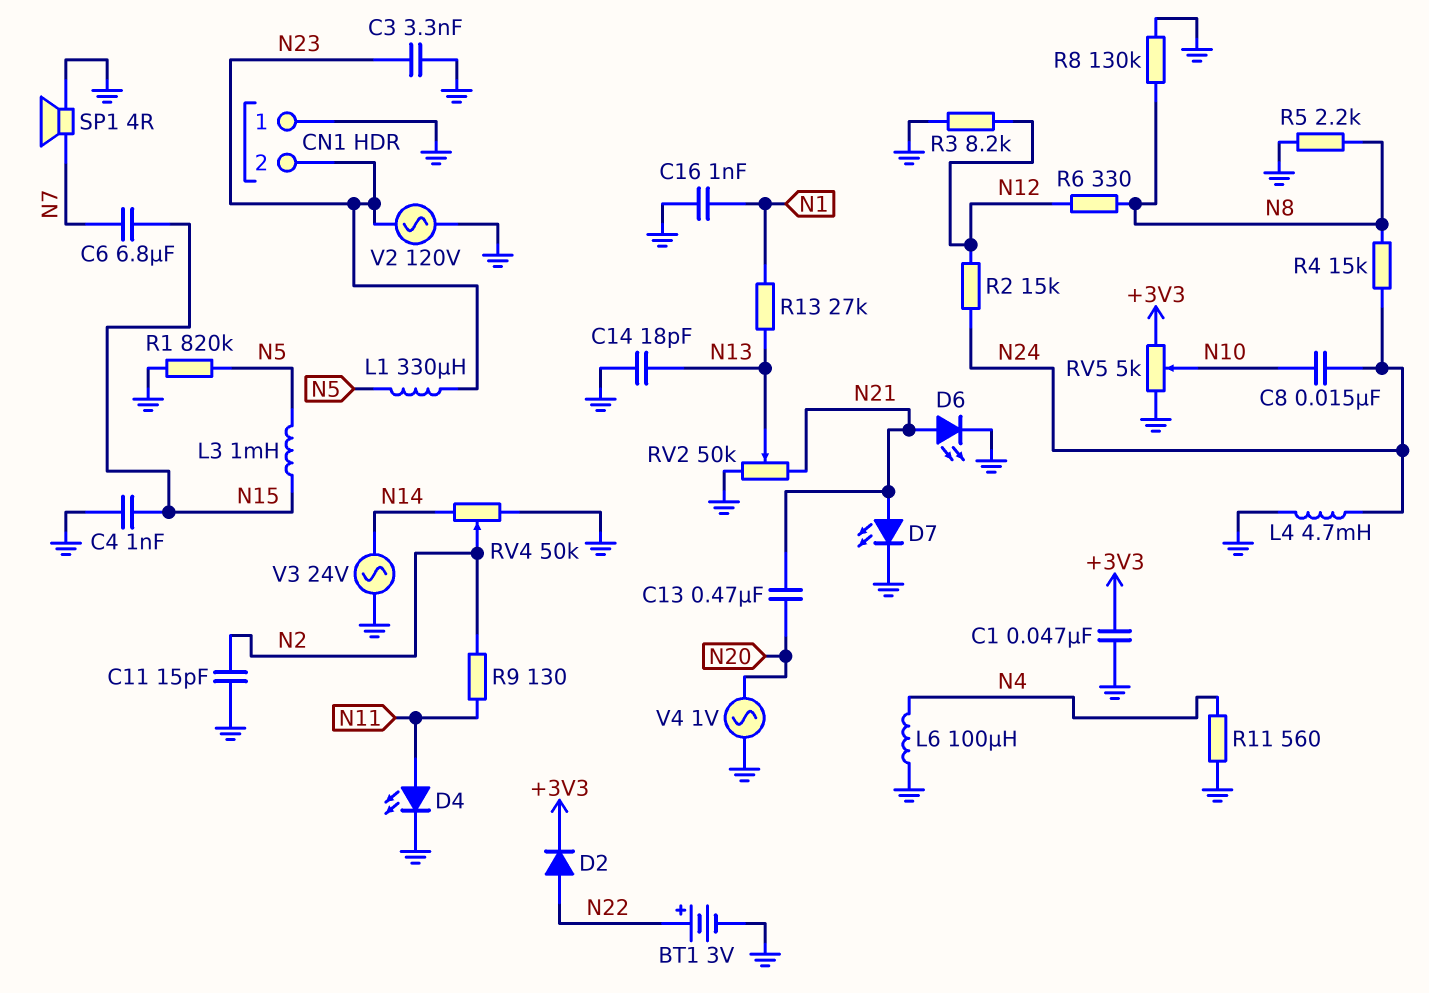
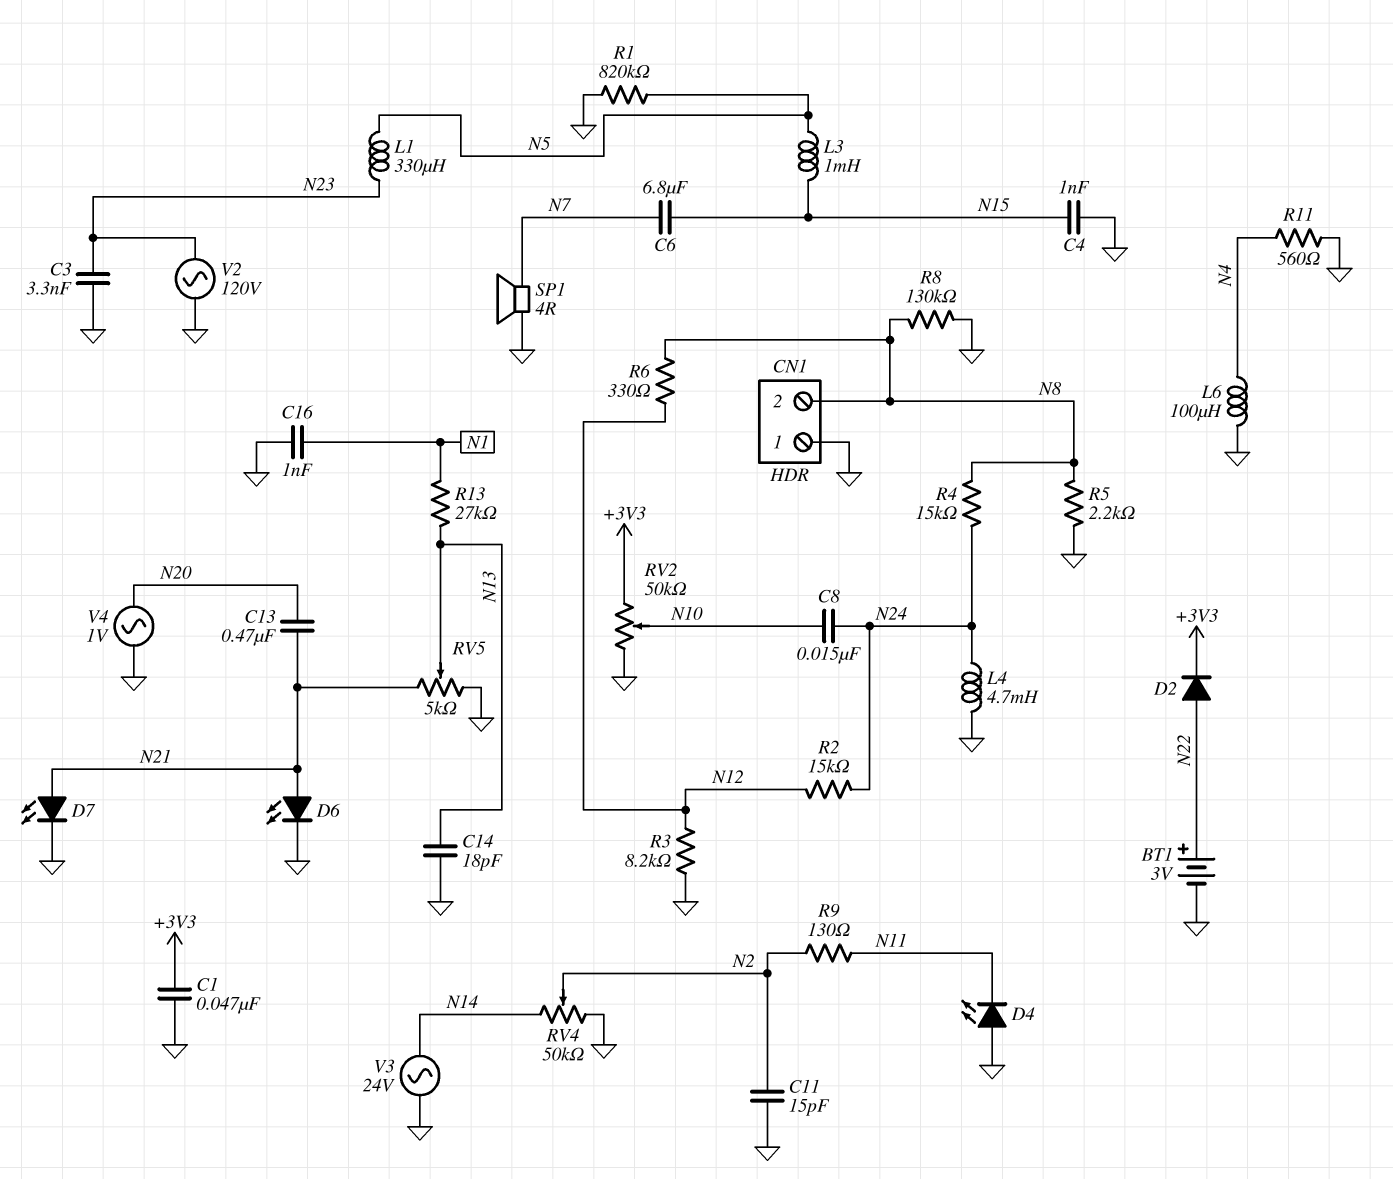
CN1 pin 2: N23 -> N8
D4: LED (A N11, K GND) -> LED (A GND, K N11)
RV2: 50k (GND, N21, wiper N13) -> 50k (+3V3, GND, wiper N10)
RV5: 5k (+3V3, GND, wiper N10) -> 5k (GND, N21, wiper N13)

